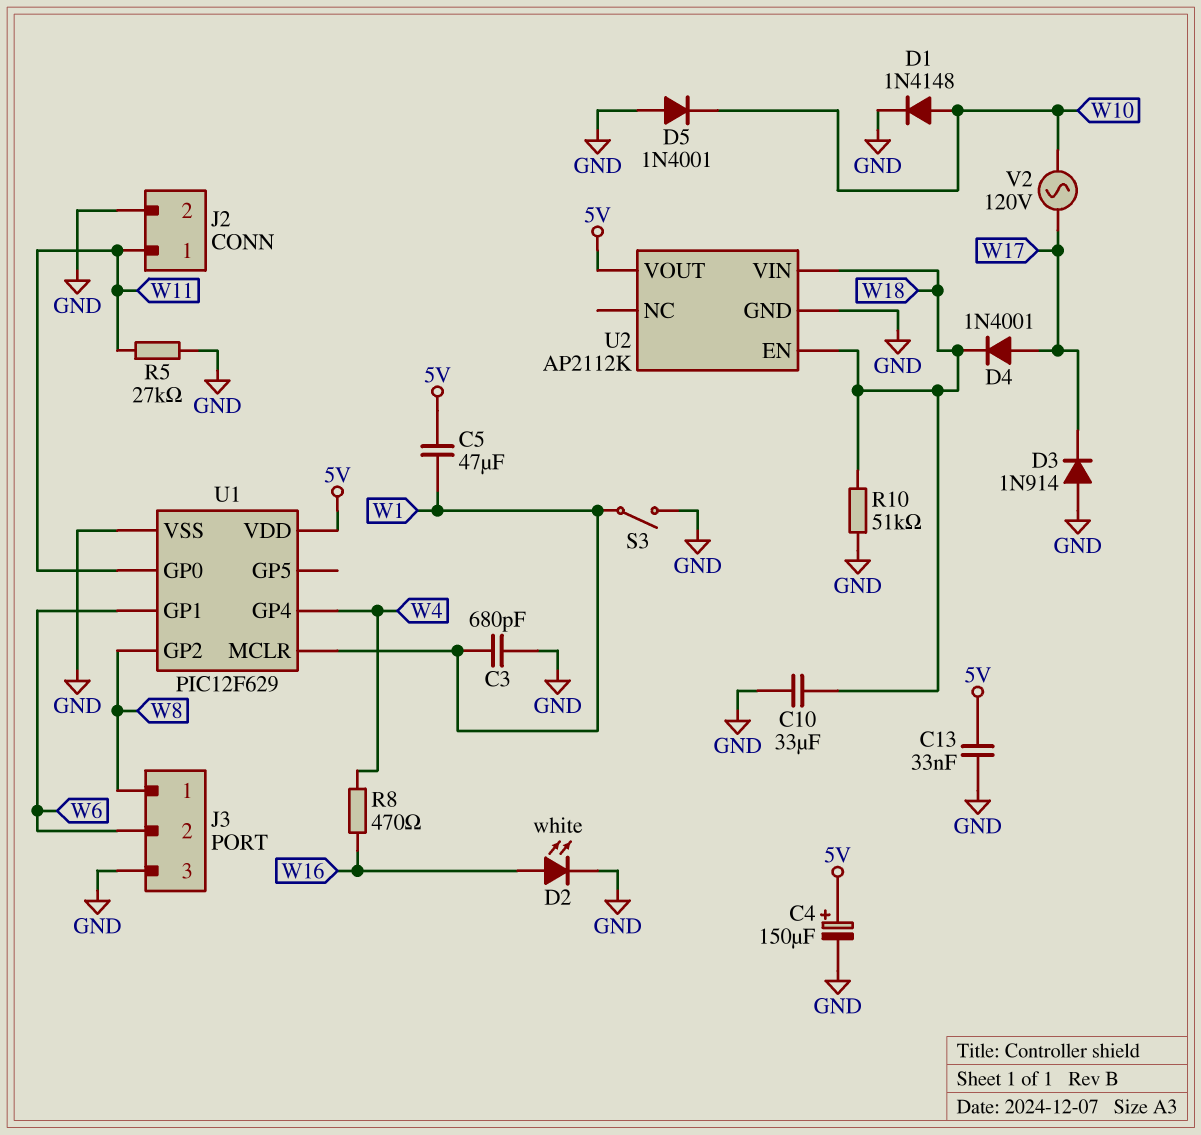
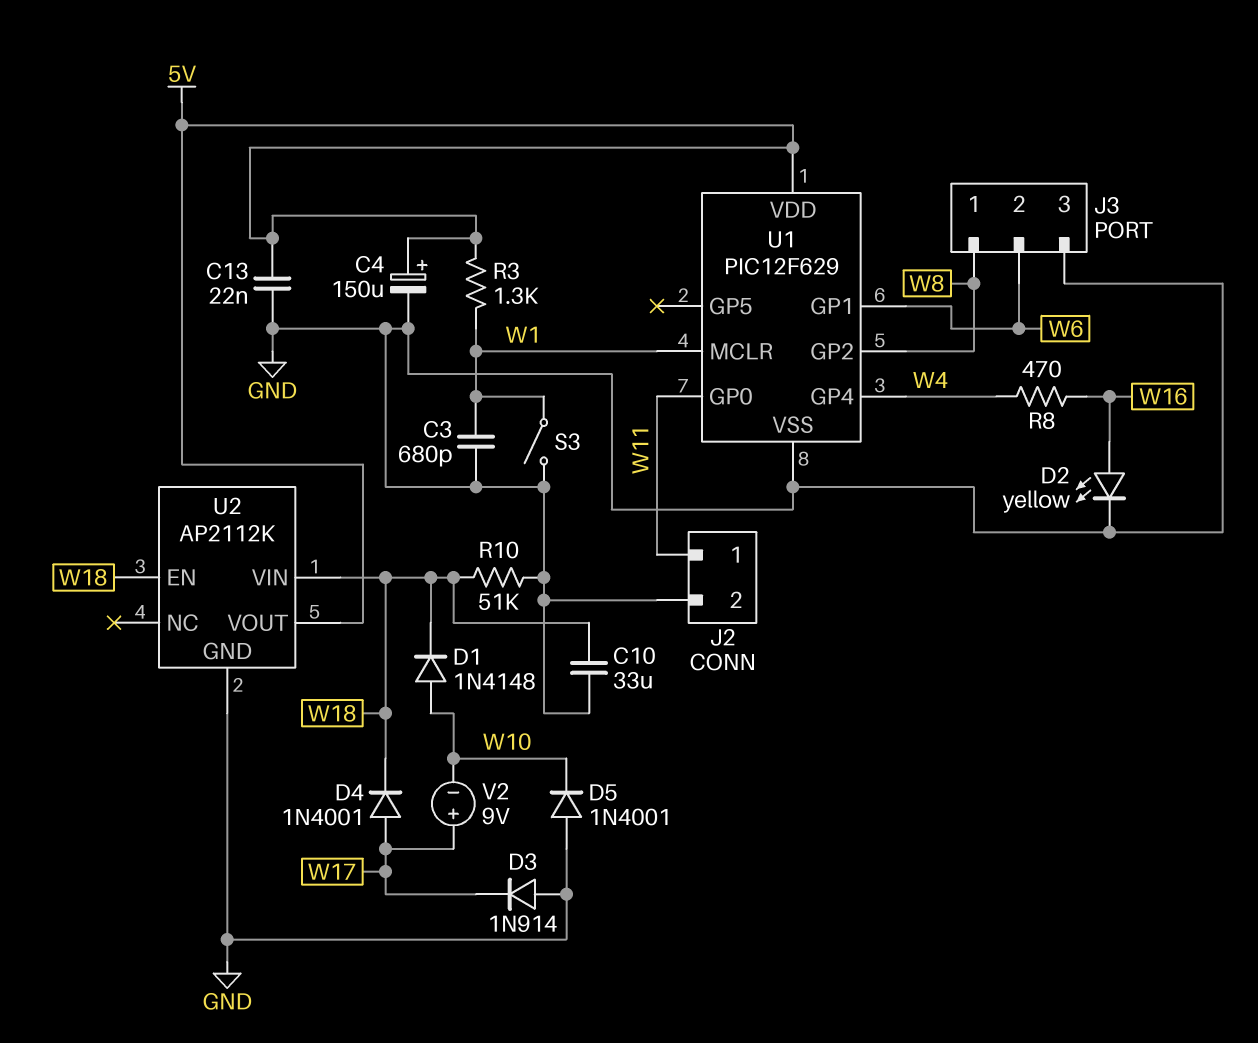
C5: 47uF (5V, W1) -> none
C13: 33nF (5V, GND) -> 22nF (5V, GND)
D1: diode 1N4148 (A W10, K GND) -> diode 1N4148 (A W10, K W18)
D2: LED white (A W16, K GND) -> LED yellow (A W16, K GND)
R3: none -> 1.3k (5V, W1)
R5: 27k (GND, W11) -> none
V2: AC 120V (W10, W17) -> 9V (plus W17, minus W10)

